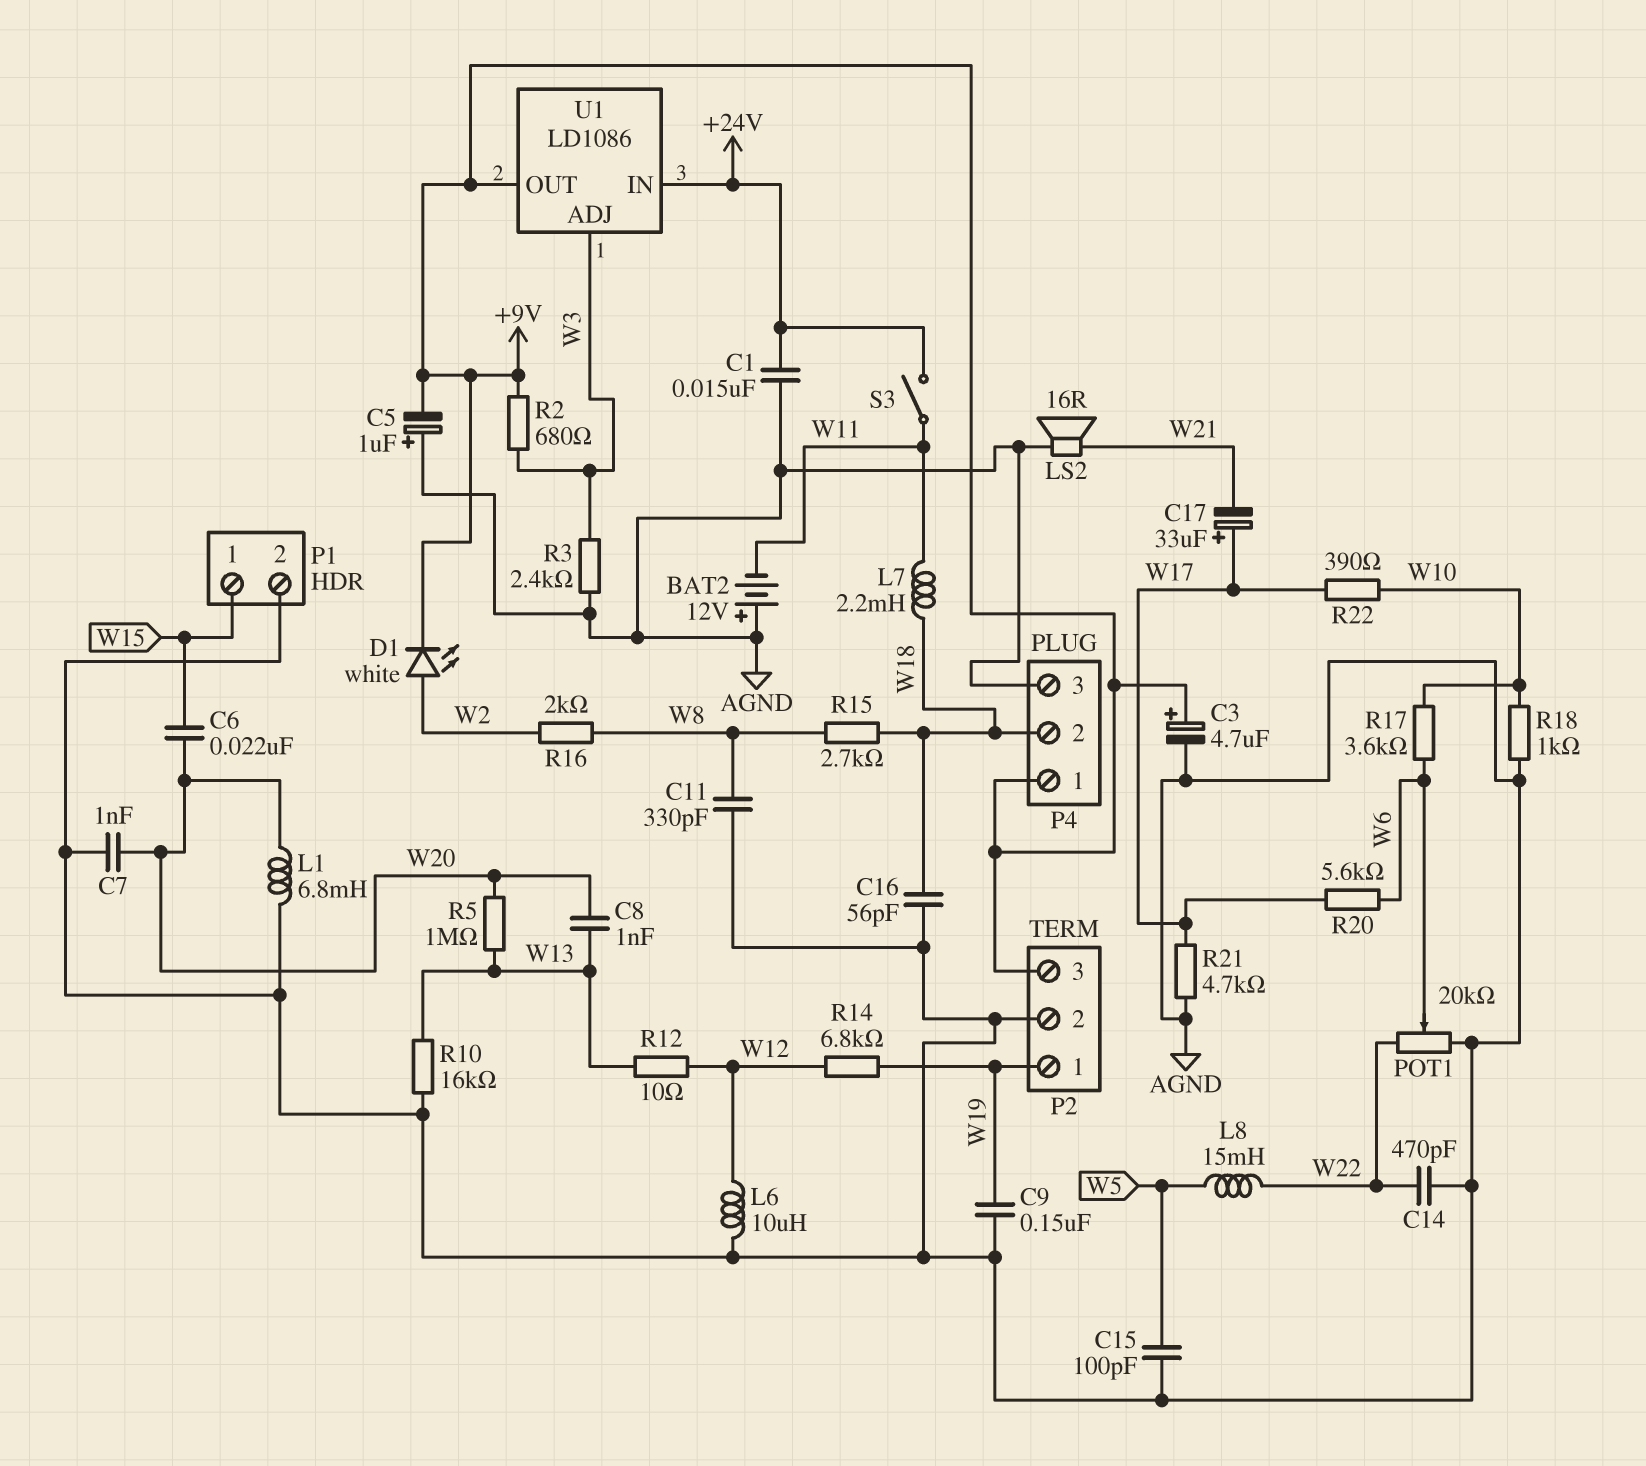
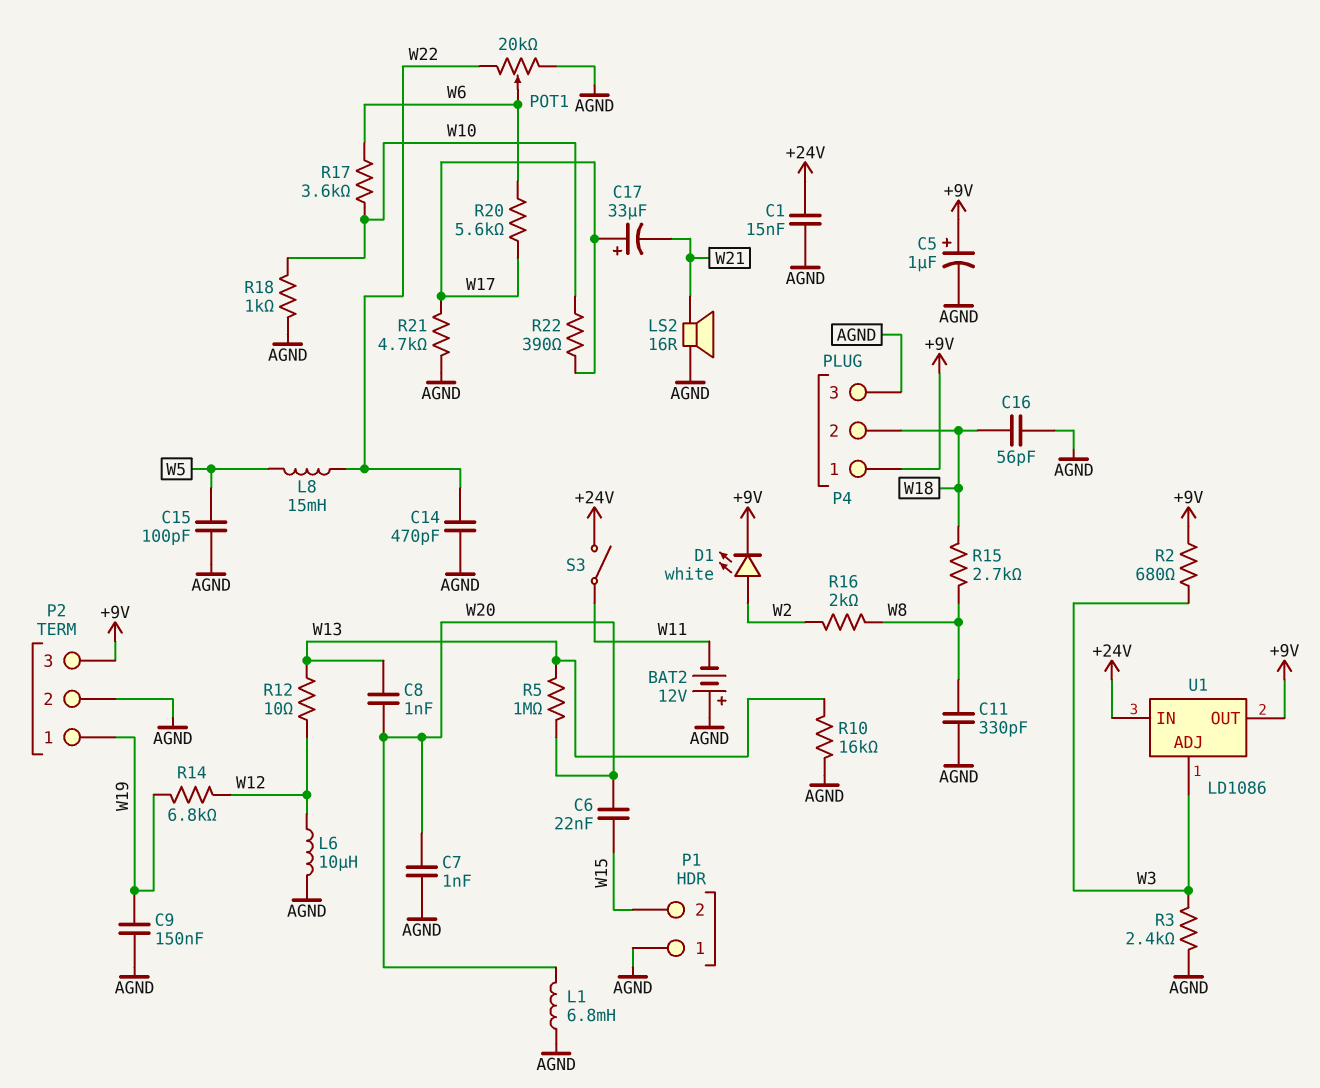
C3: 4.7uF (plus +9V, minus AGND) -> none
C5: 1uF (plus AGND, minus +9V) -> 1uF (plus +9V, minus AGND)
L7: 2.2mH (W11, W18) -> none
P1 pin 1: W15 -> AGND
P1 pin 2: AGND -> W15

